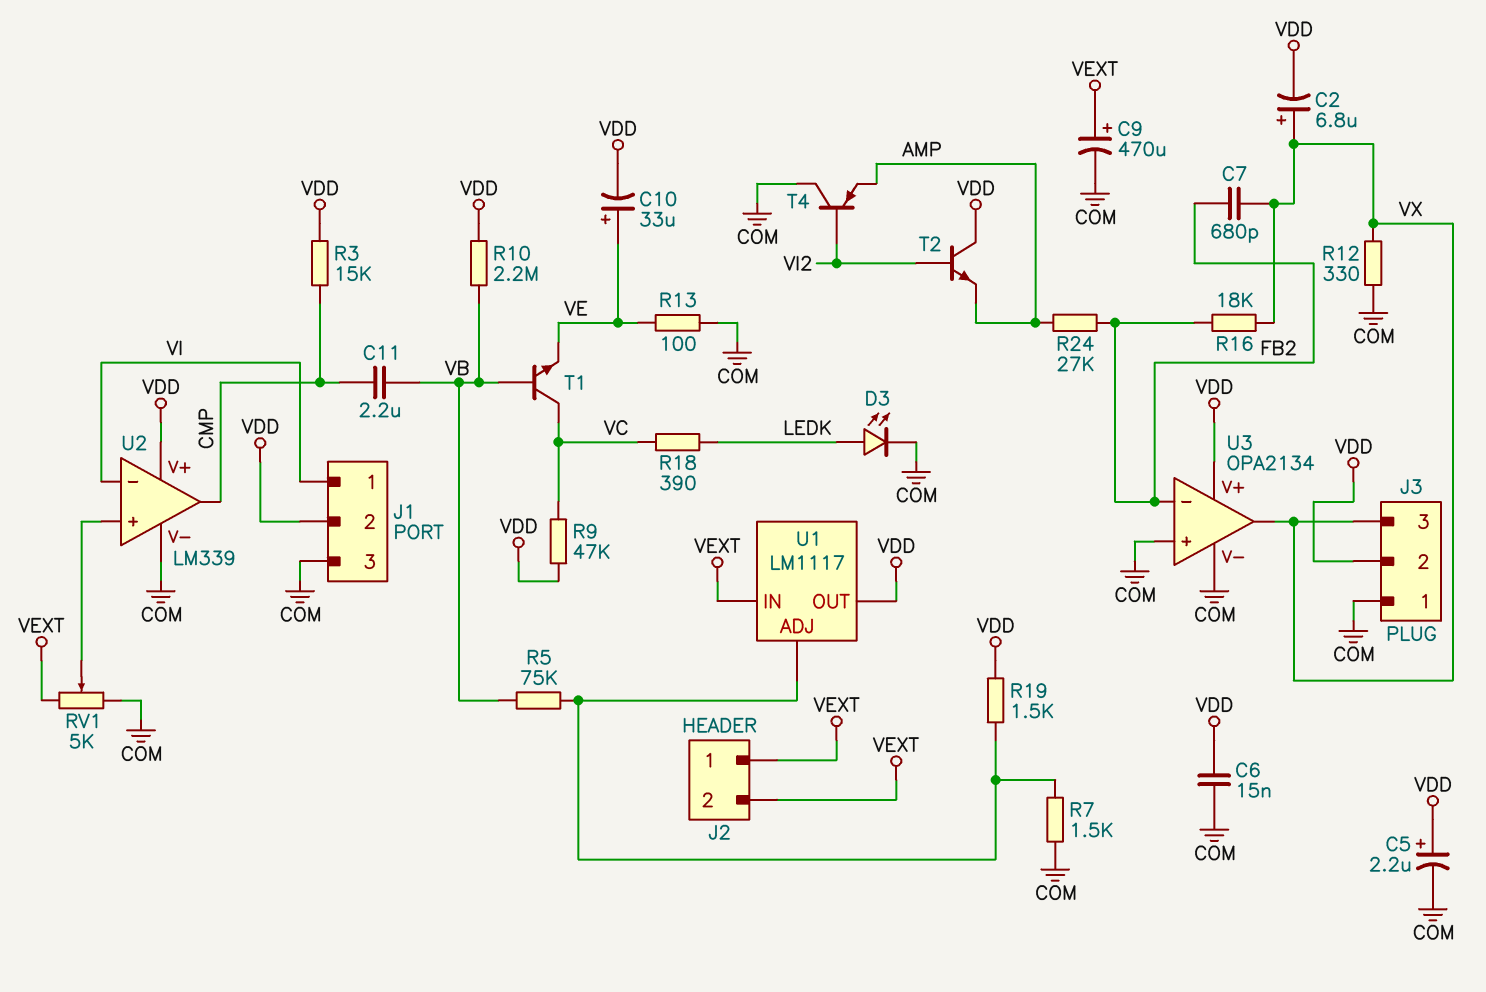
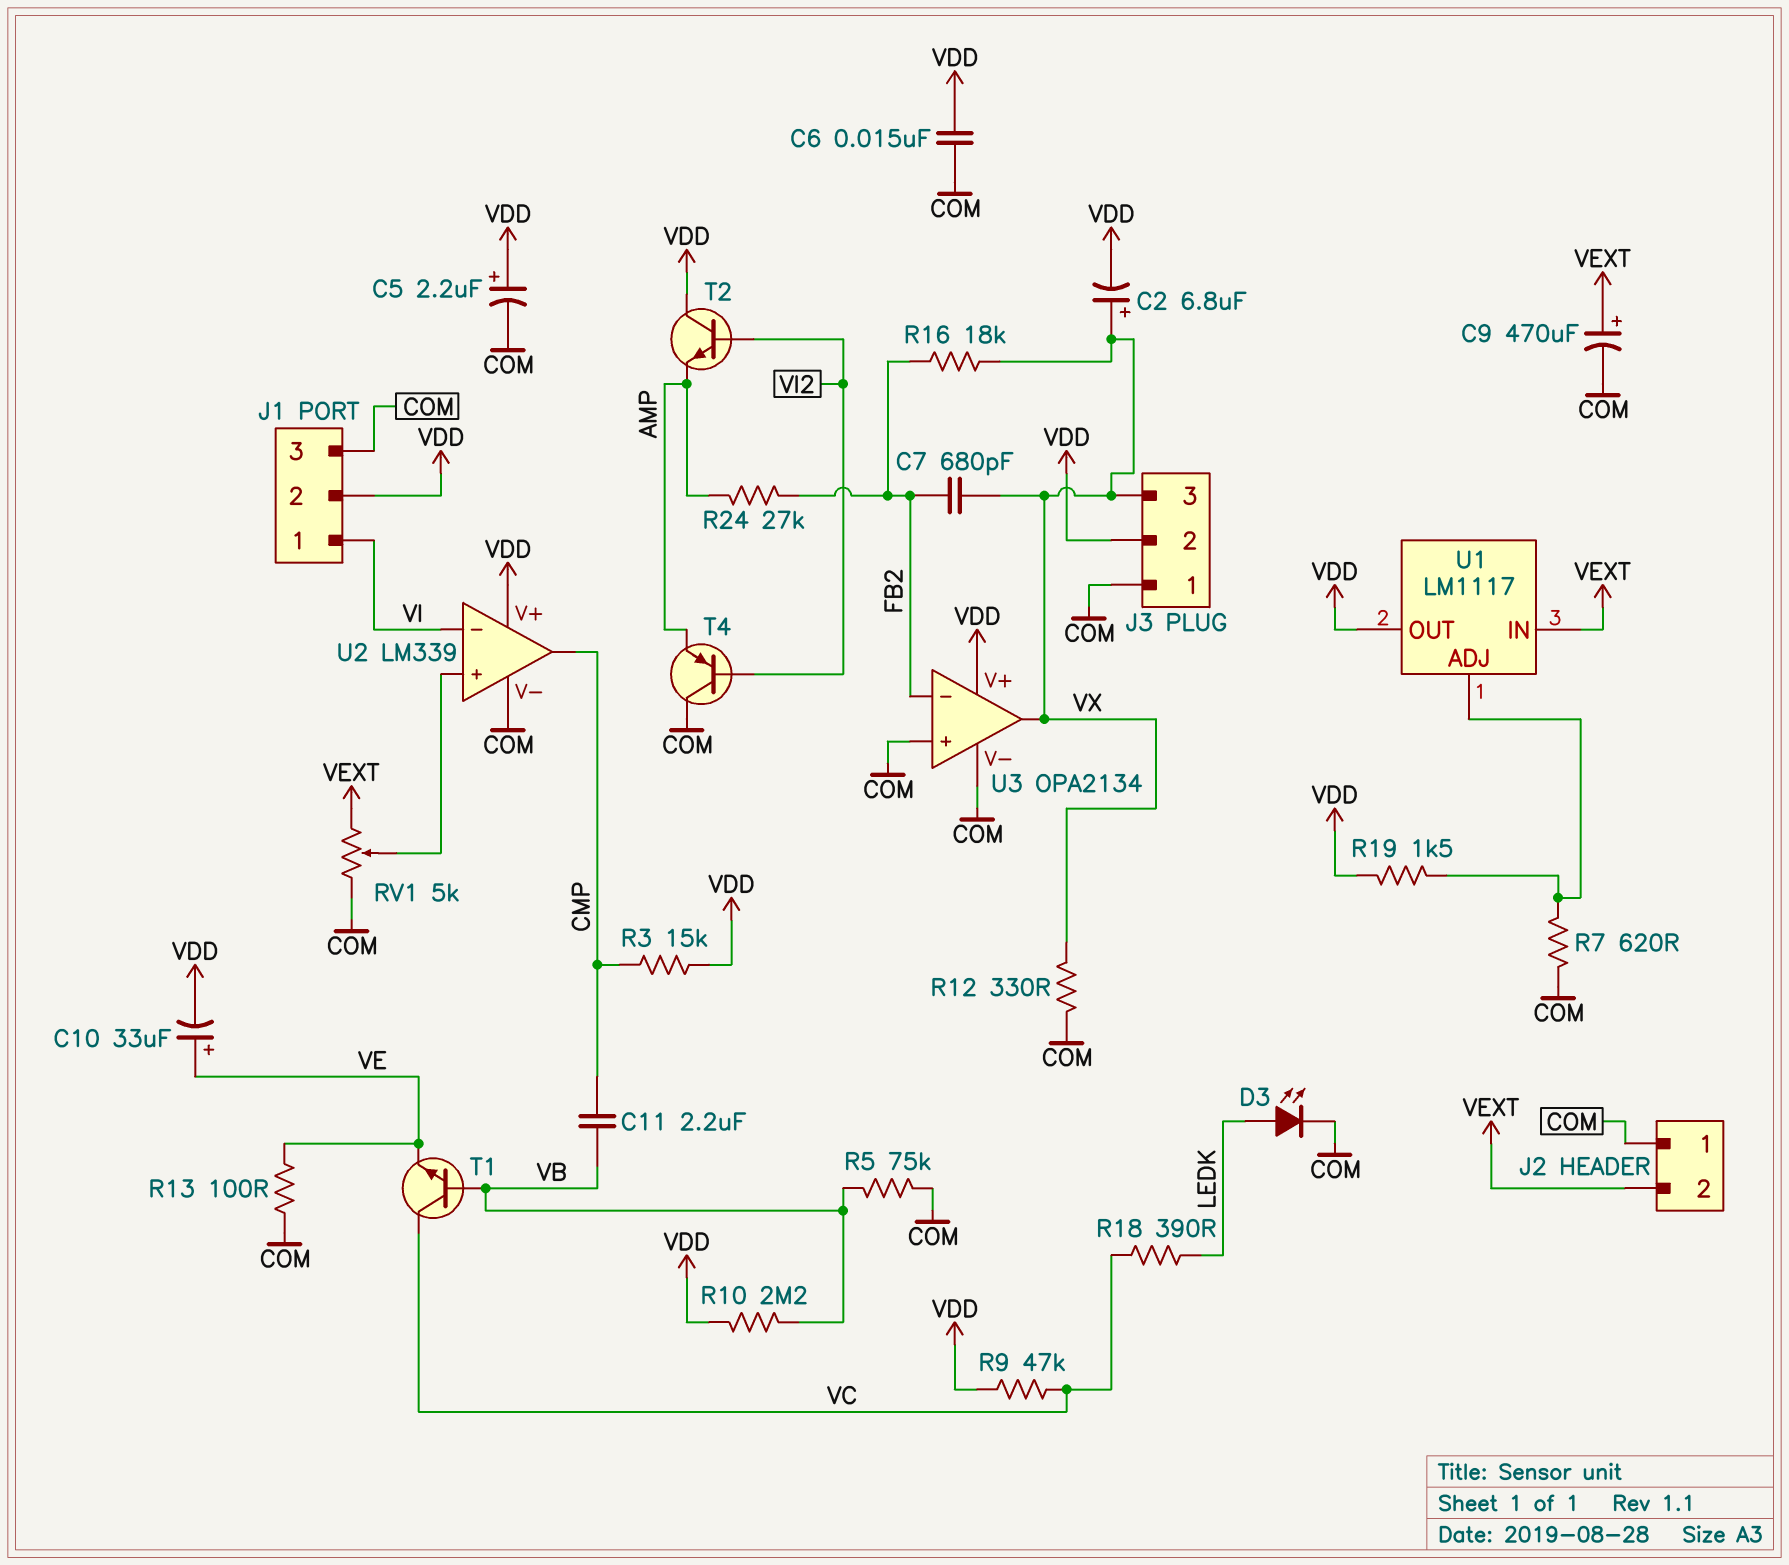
J2 pin 1: VEXT -> COM
R5: 75k (U1/ADJ, VB) -> 75k (COM, VB)
R7: 1.5k (COM, U1/ADJ) -> 620 (COM, U1/ADJ)

